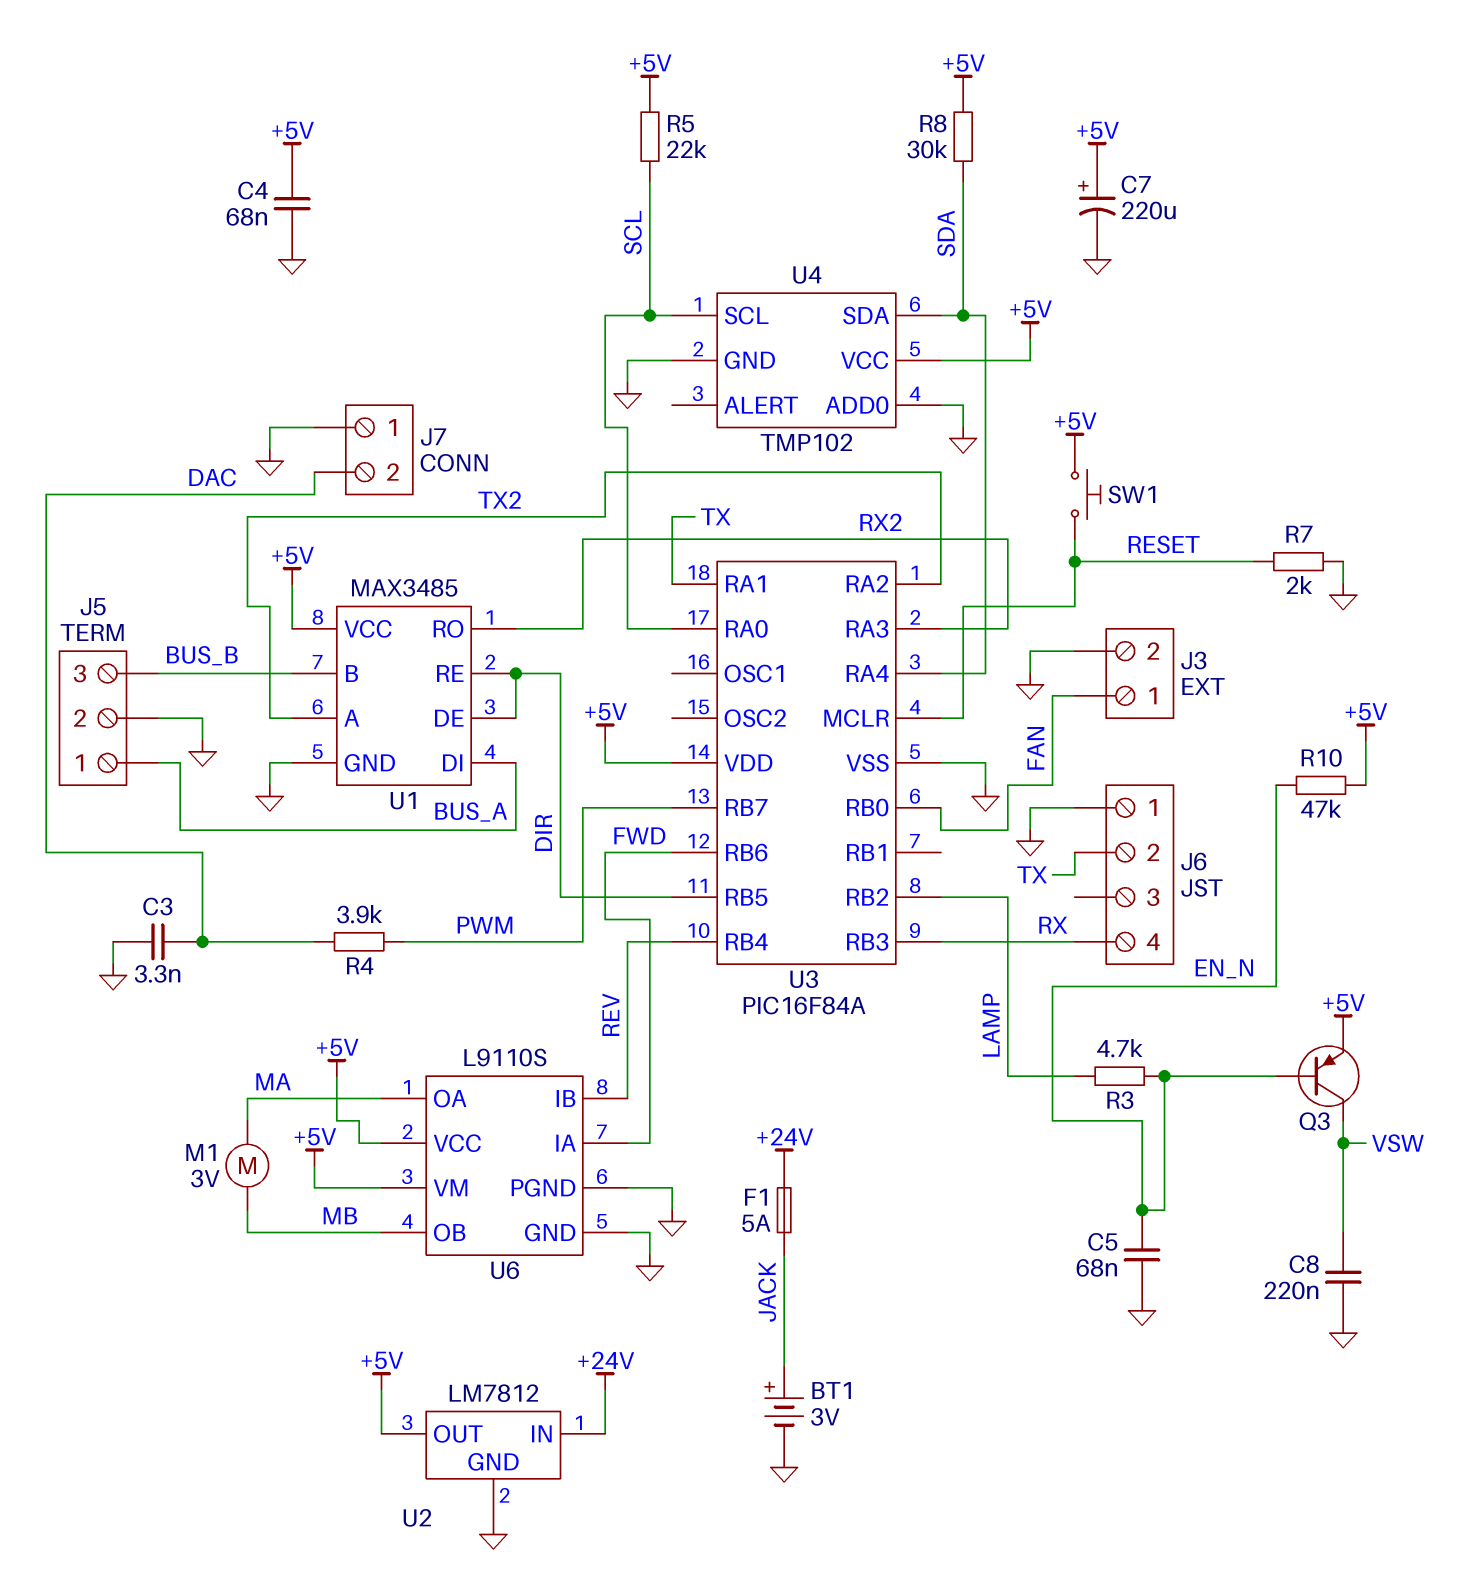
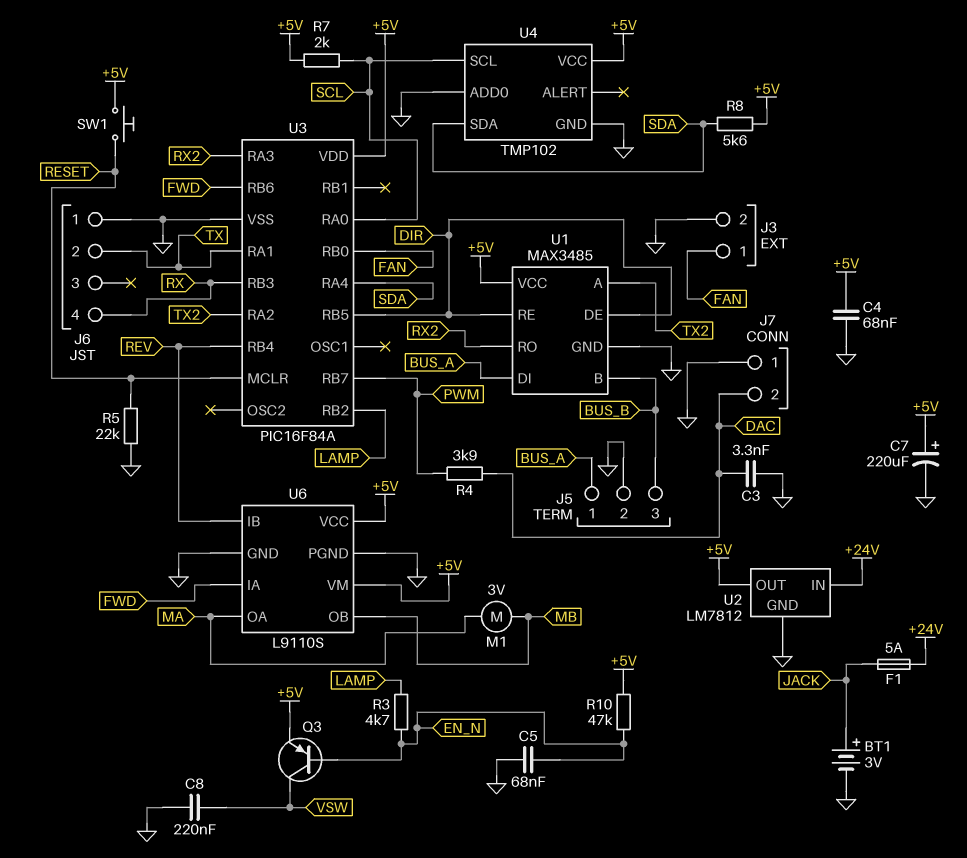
R5: 22k (+5V, SCL) -> 22k (GND, RESET)
R7: 2k (GND, RESET) -> 2k (+5V, SCL)
R8: 30k (+5V, SDA) -> 5.6k (+5V, SDA)

